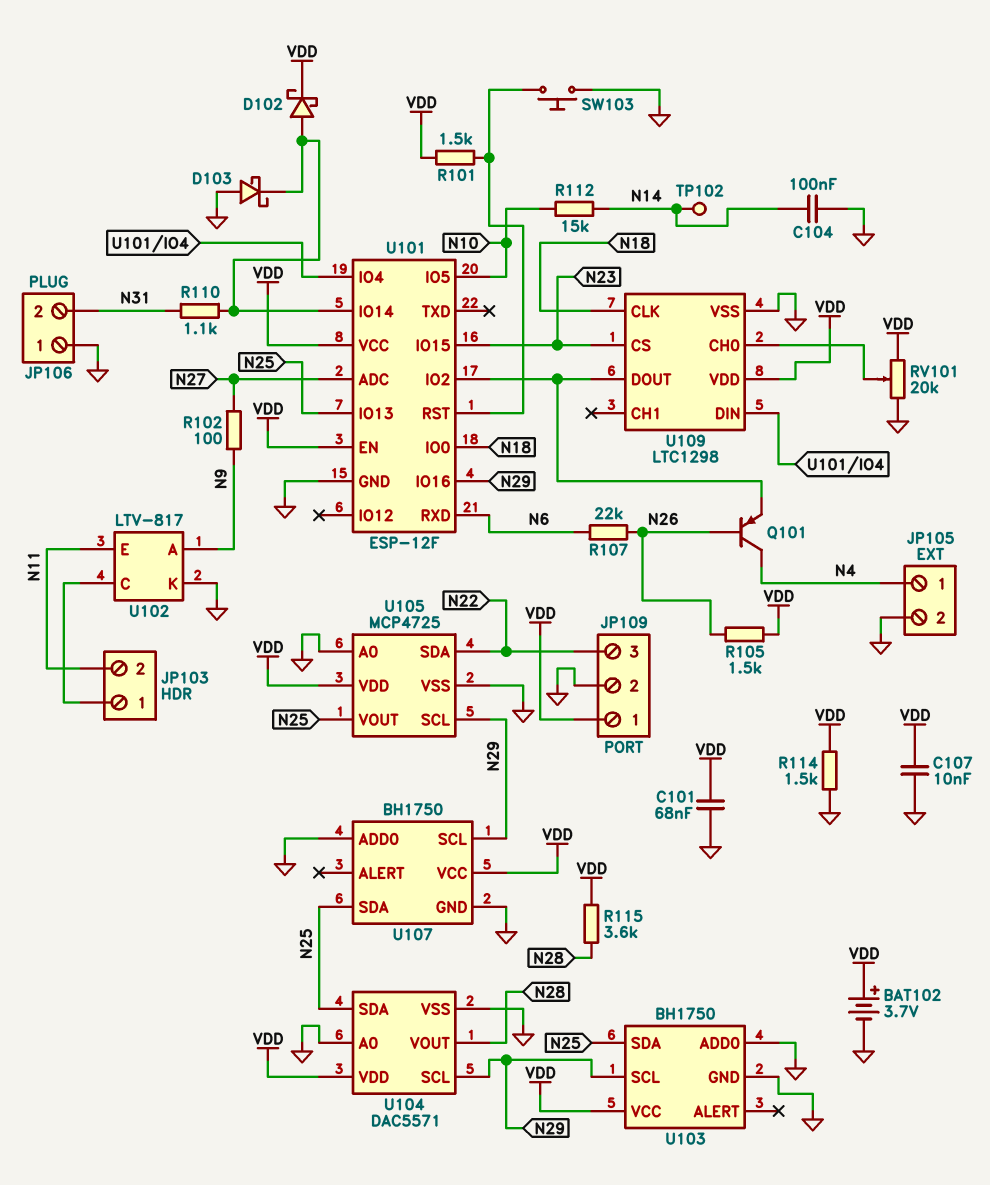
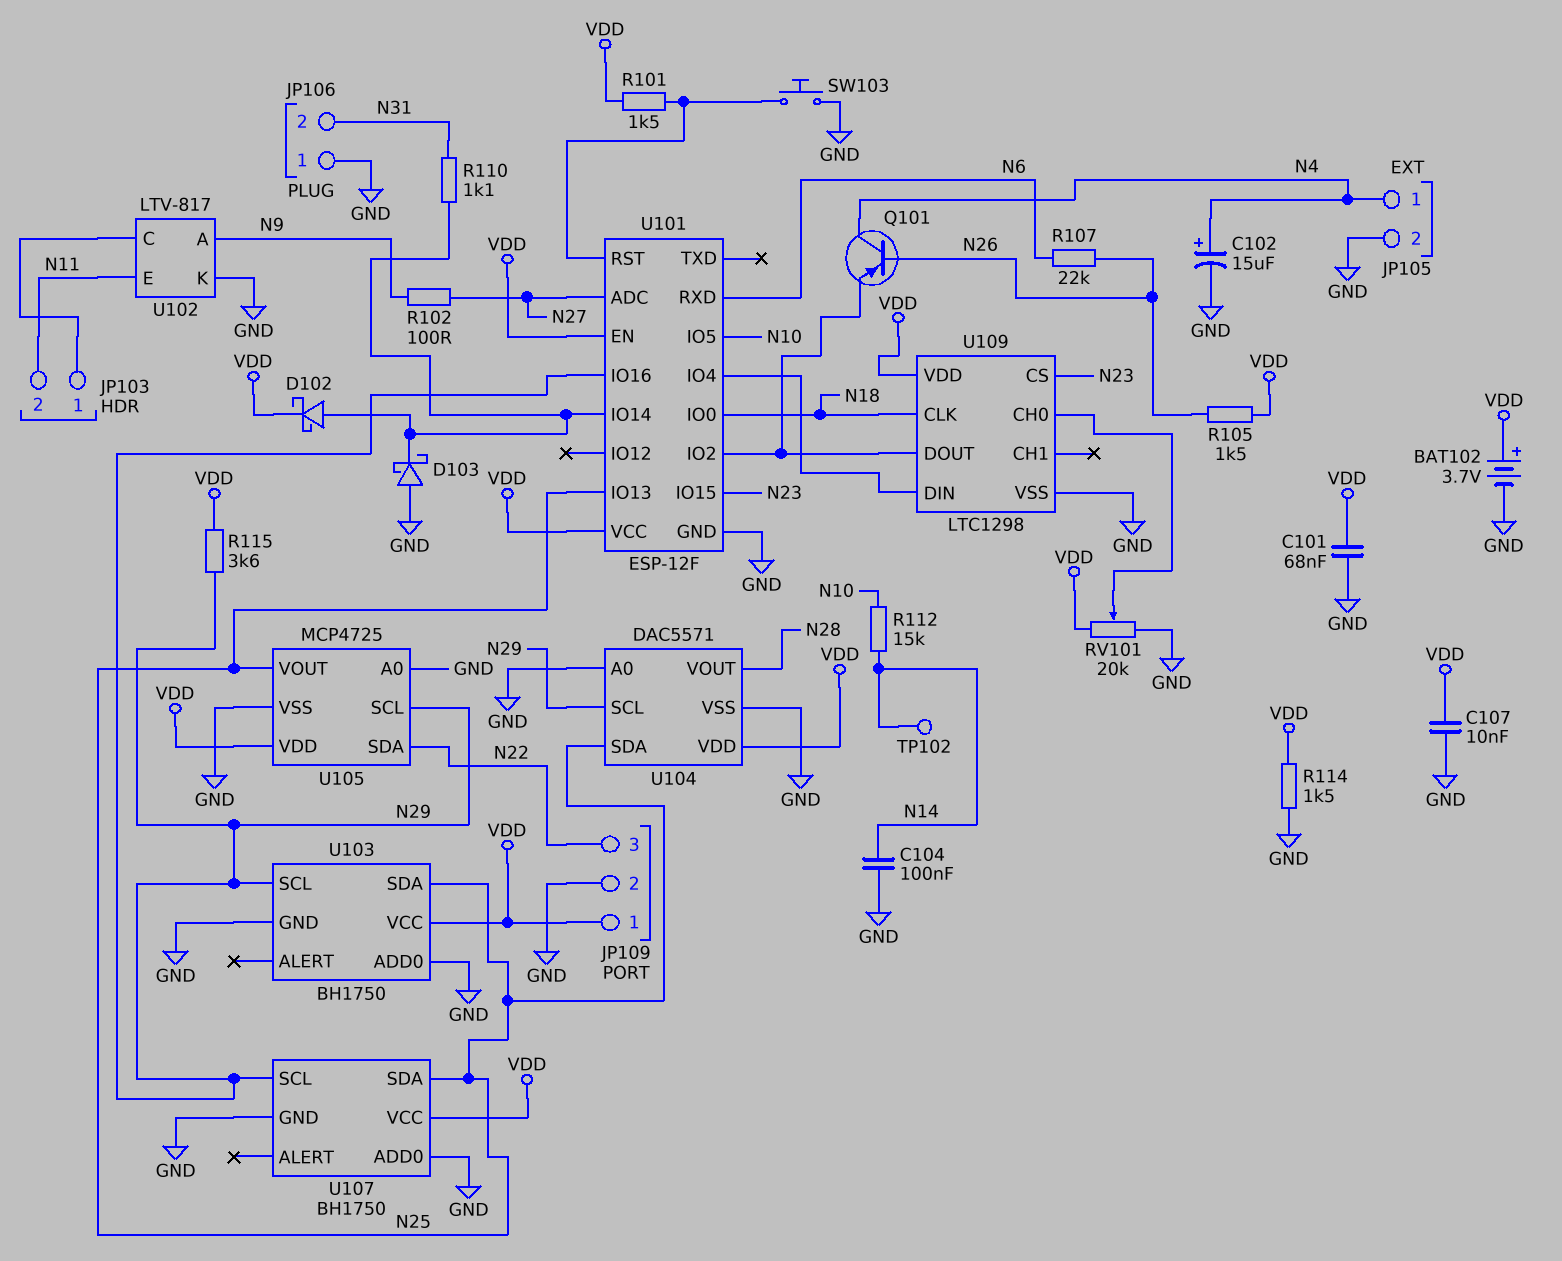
C102: none -> 15uF (plus N4, minus GND)
R115: 3.6k (N28, VDD) -> 3.6k (N29, VDD)

